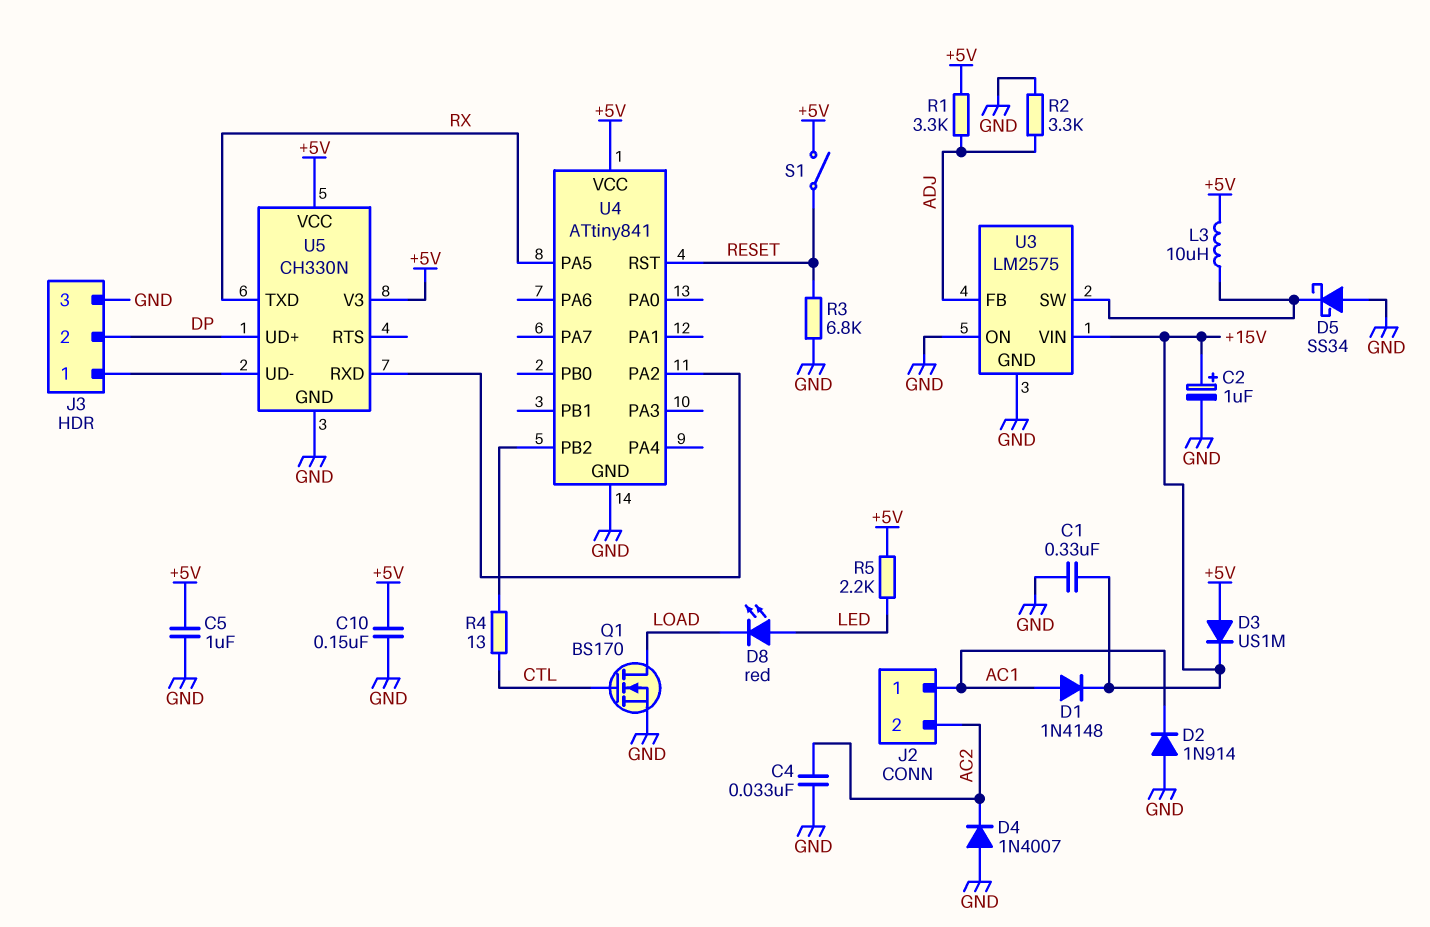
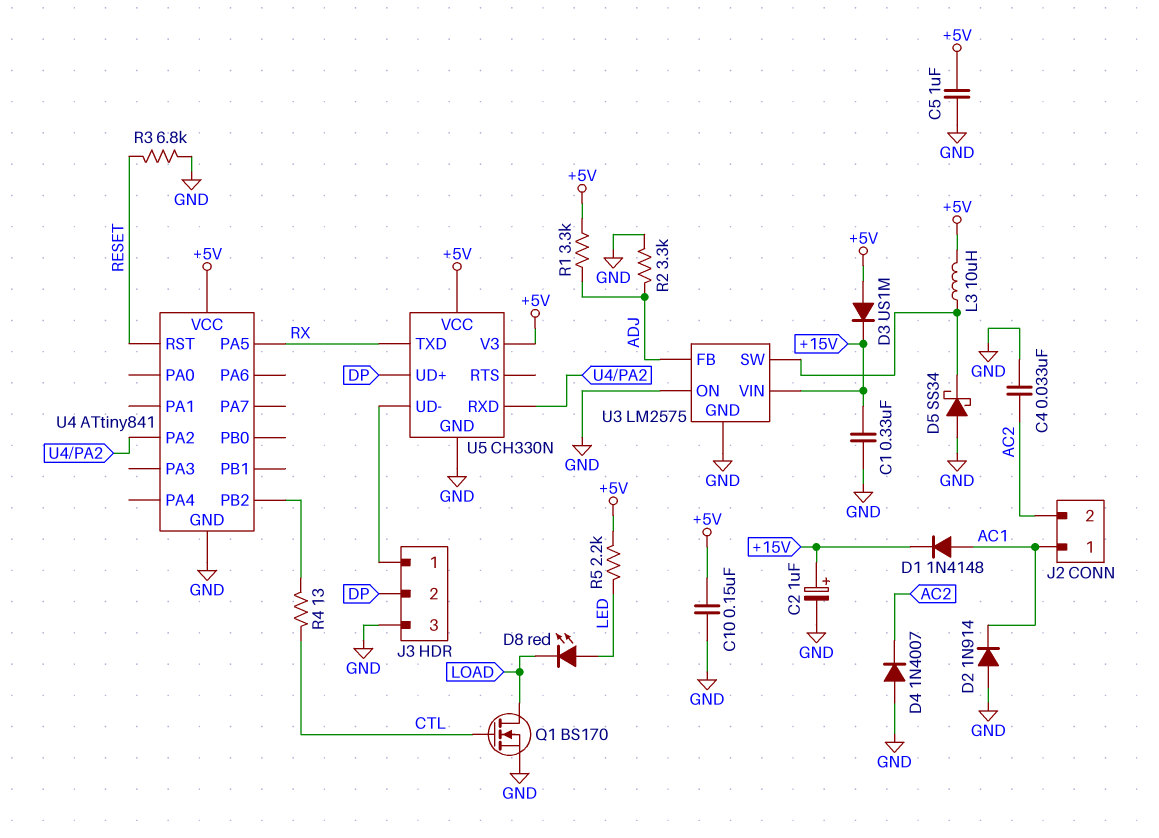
S1: switch (+5V, RESET) -> none

